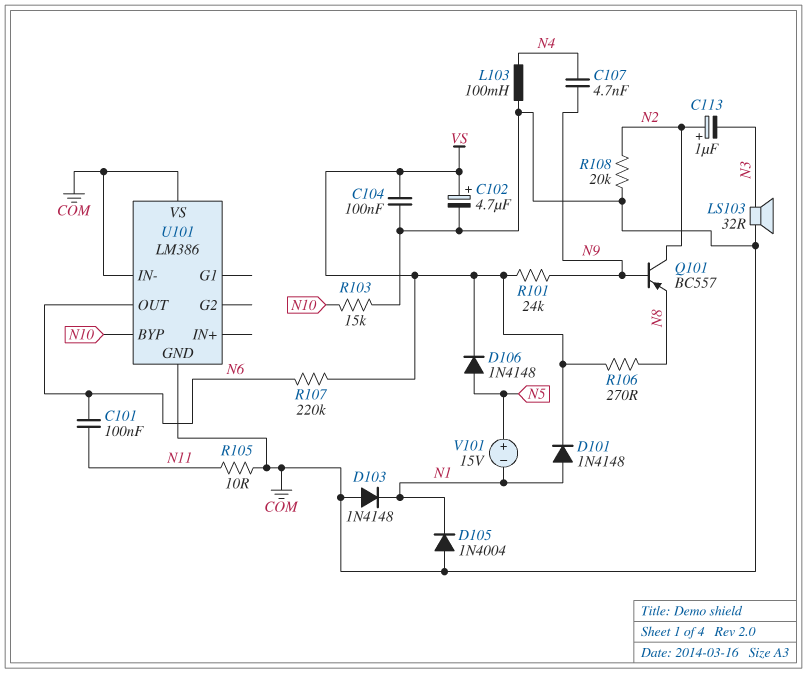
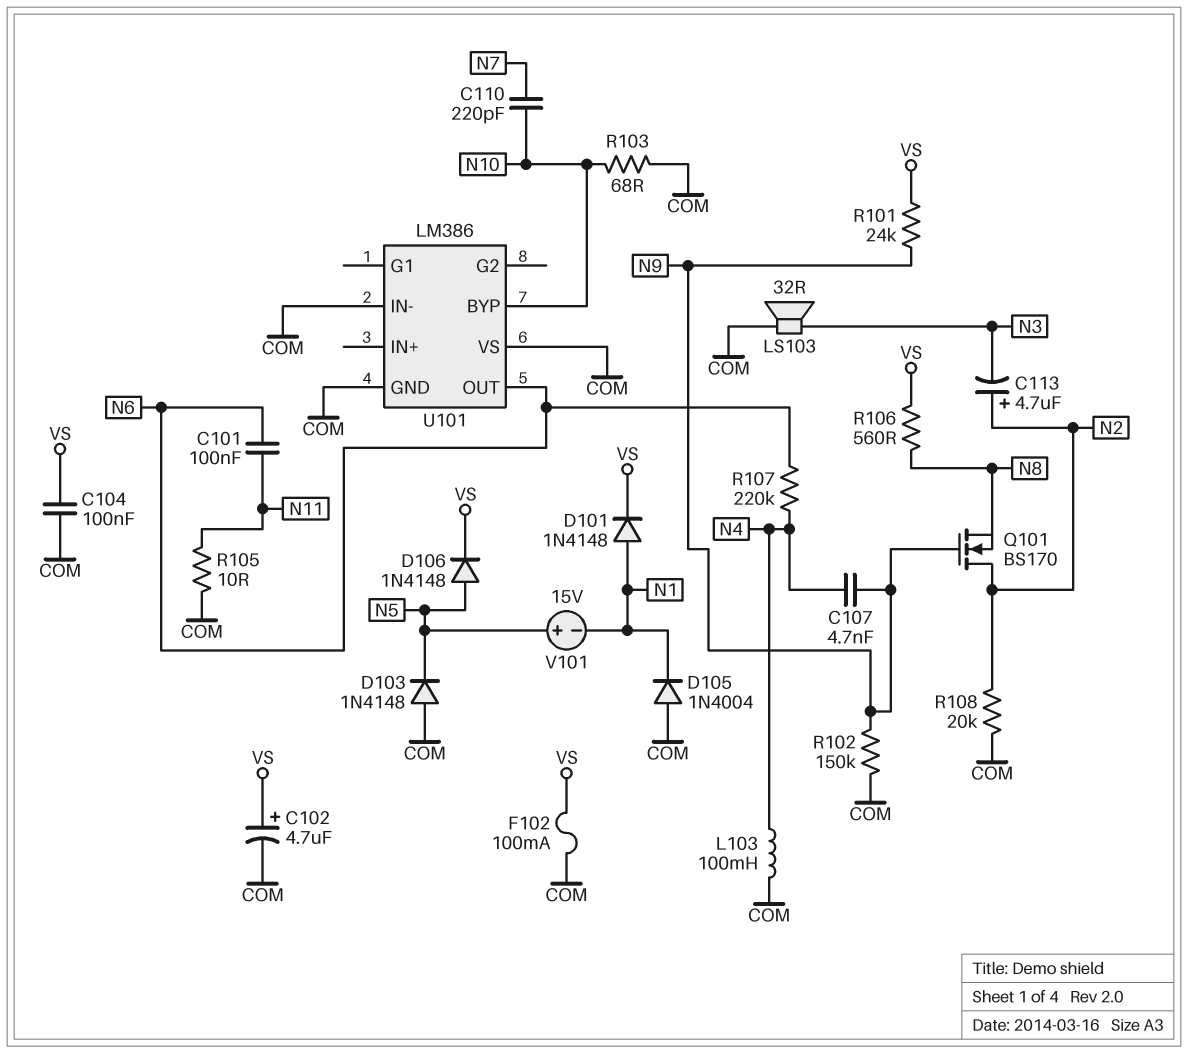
C110: none -> 220pF (N7, N10)
C113: 1uF (plus N2, minus N3) -> 4.7uF (plus N2, minus N3)
D103: diode 1N4148 (A COM, K N1) -> diode 1N4148 (A COM, K N5)
F102: none -> 100mA (COM, VS)
Q101: PNP BC557 (B N9, C N2, E N8) -> NMOS BS170 (G N9, D N2, S N8)
R102: none -> 150k (COM, N9)
R103: 15k (COM, N10) -> 68 (COM, N10)
R106: 270 (N8, VS) -> 560 (N8, VS)
R107: 220k (N6, VS) -> 220k (N4, N6)

